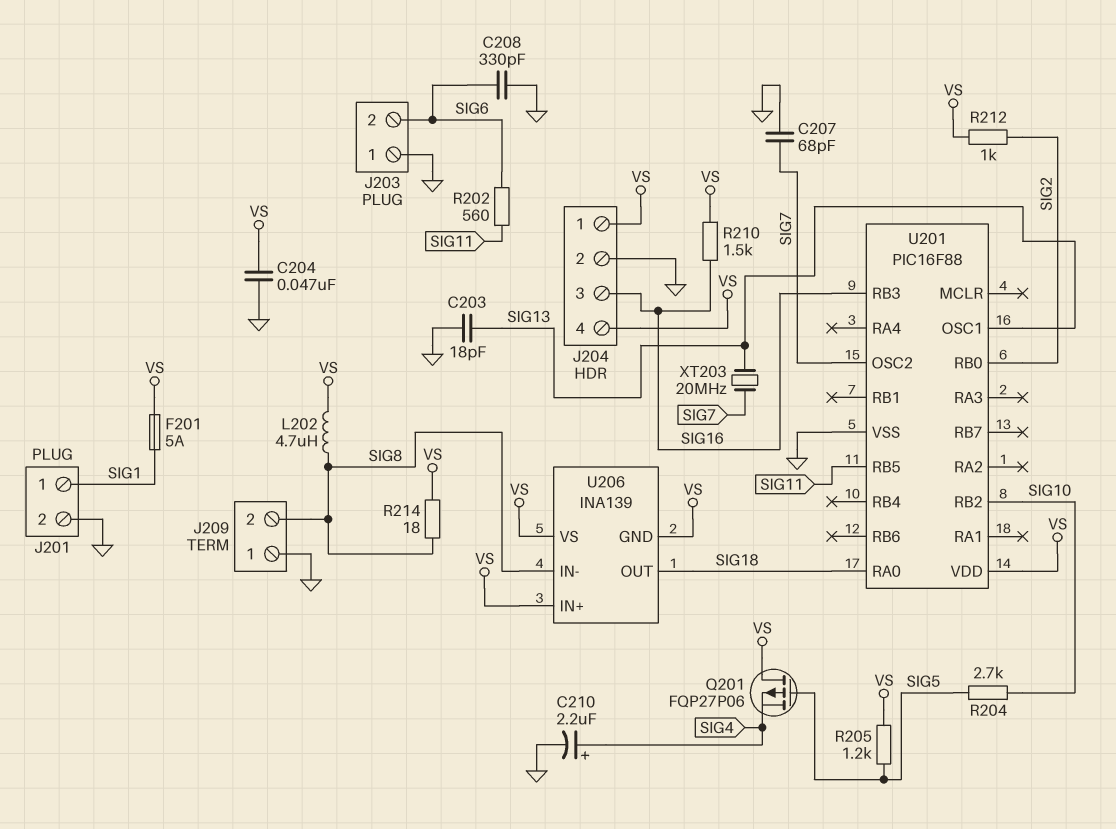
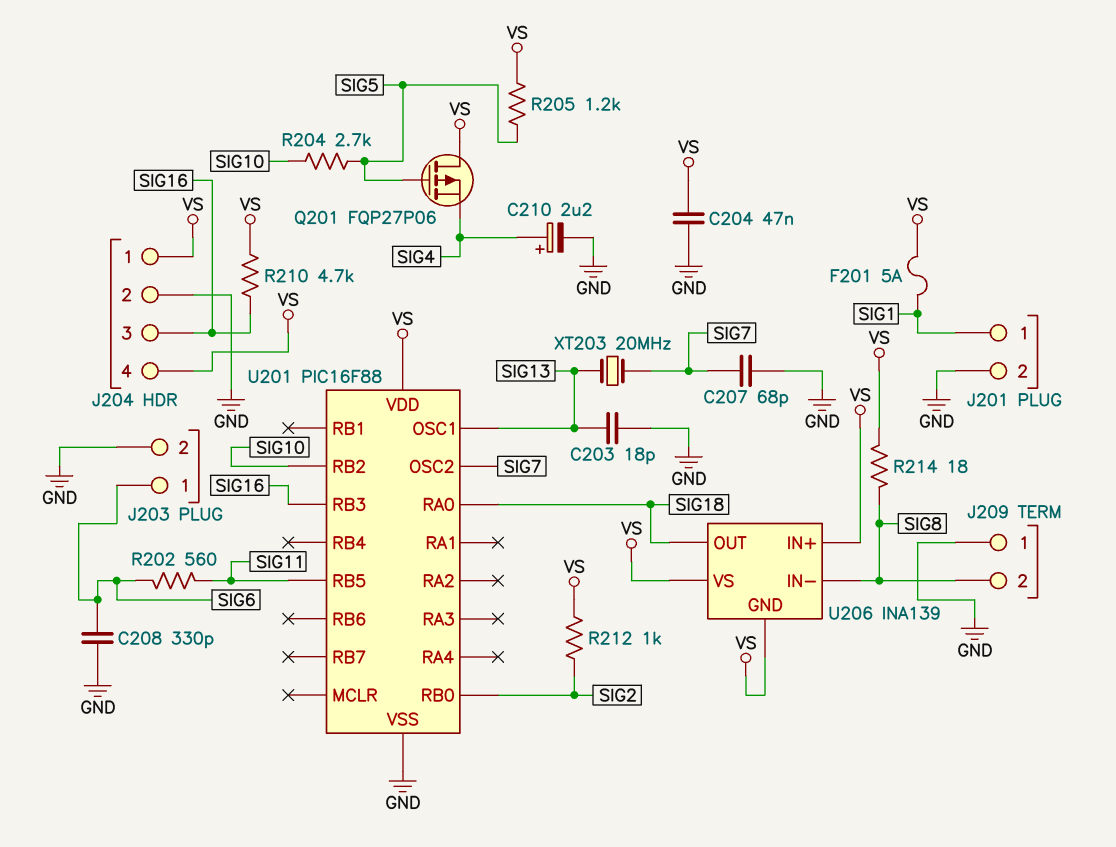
J203 pin 1: GND -> SIG6
J203 pin 2: SIG6 -> GND
L202: 4.7uH (SIG8, VS) -> none
R210: 1.5k (SIG16, VS) -> 4.7k (SIG16, VS)

